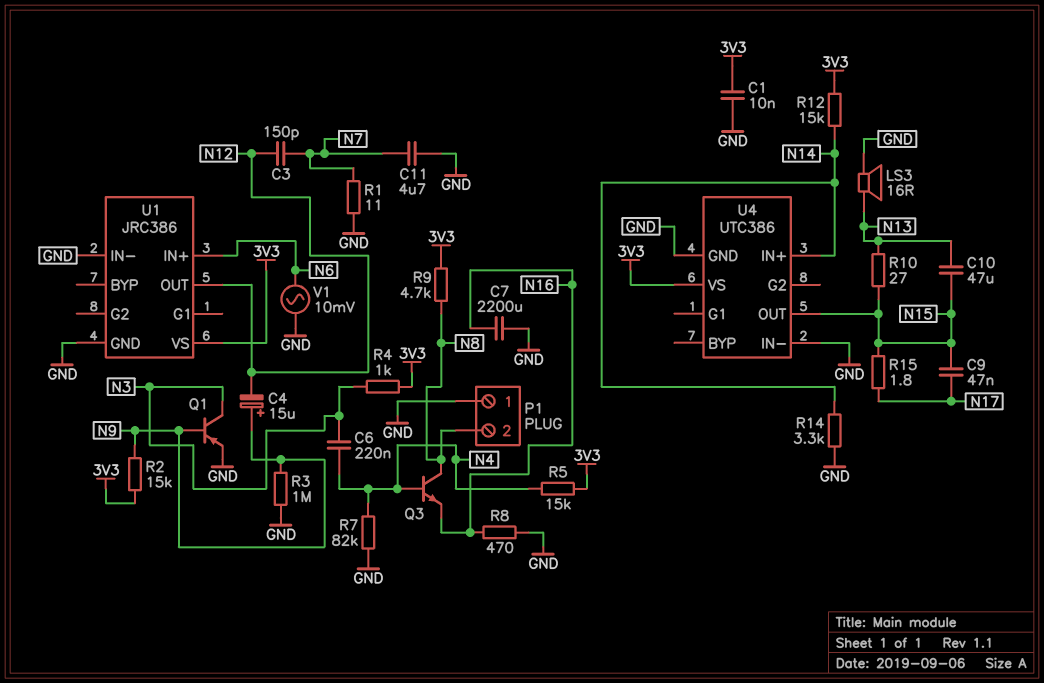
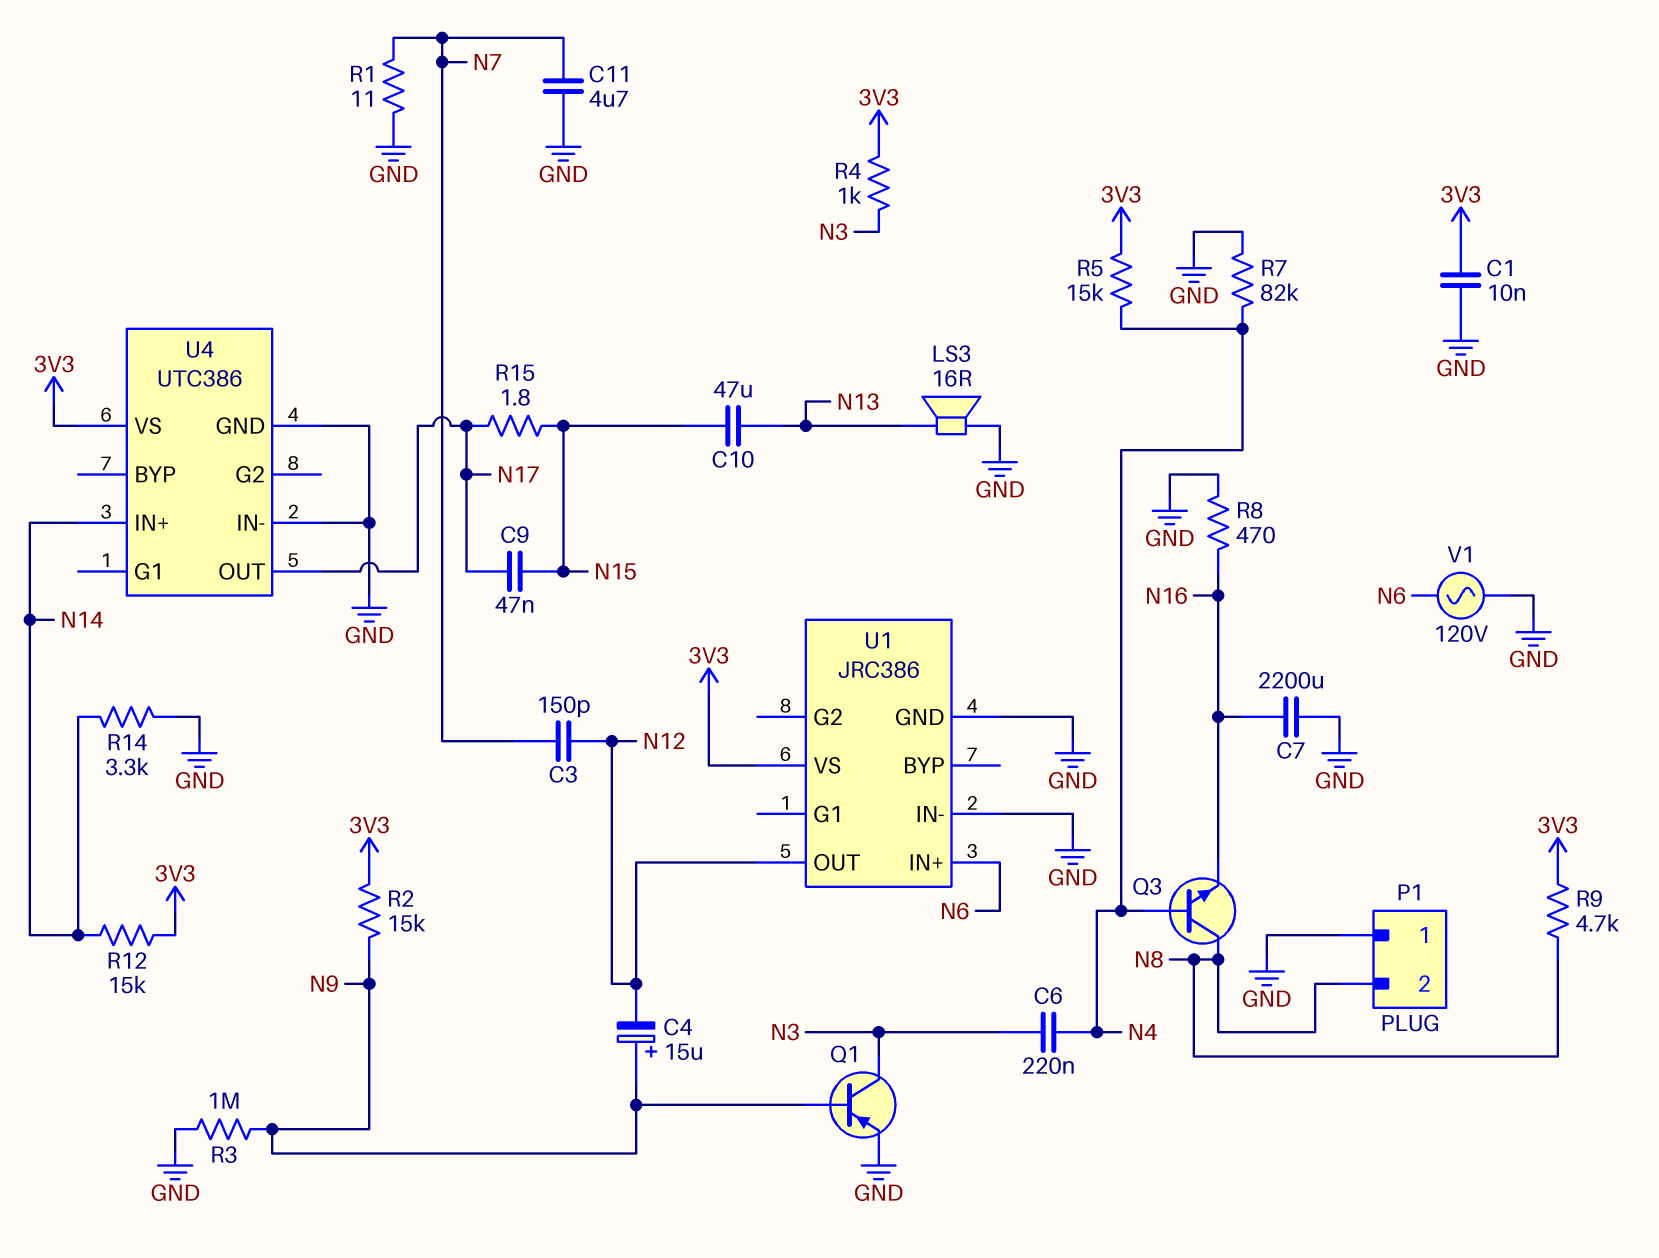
R10: 27 (N13, N15) -> none
U4 pin OUT: N15 -> N17
V1: AC 10mV (GND, N6) -> AC 120V (GND, N6)

